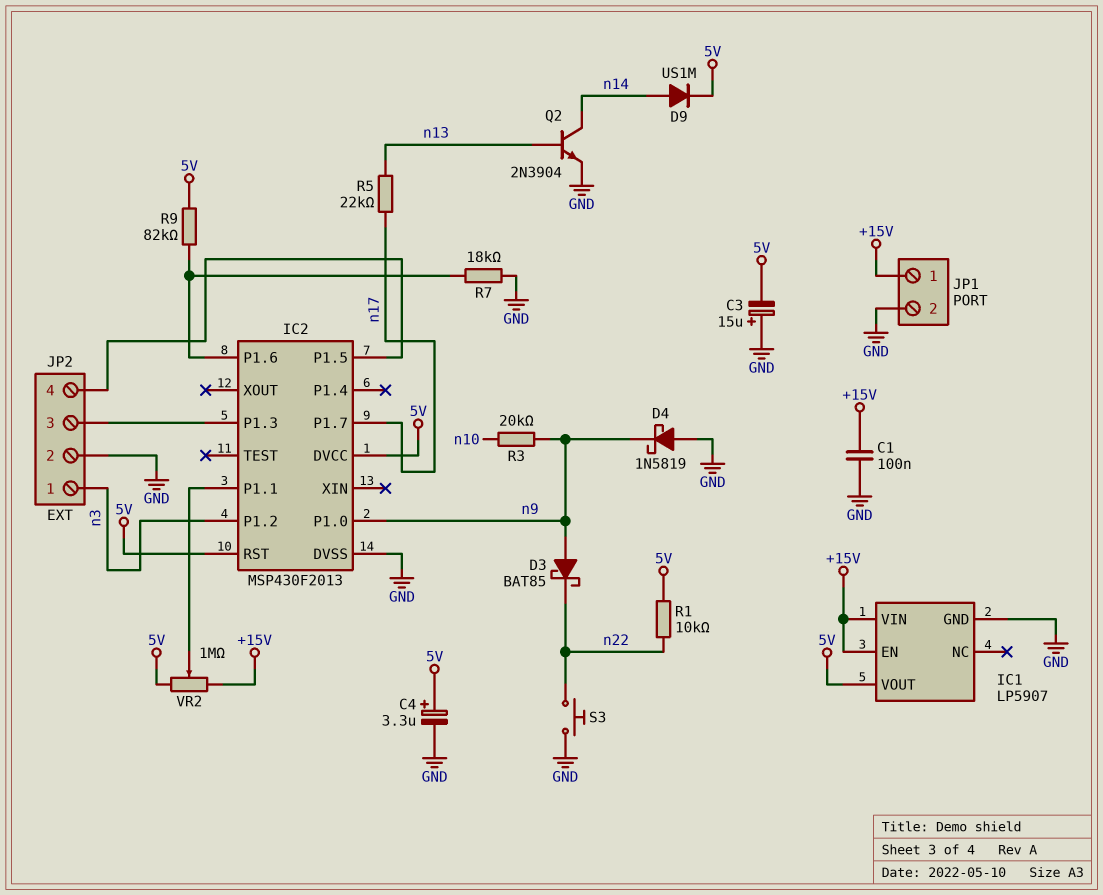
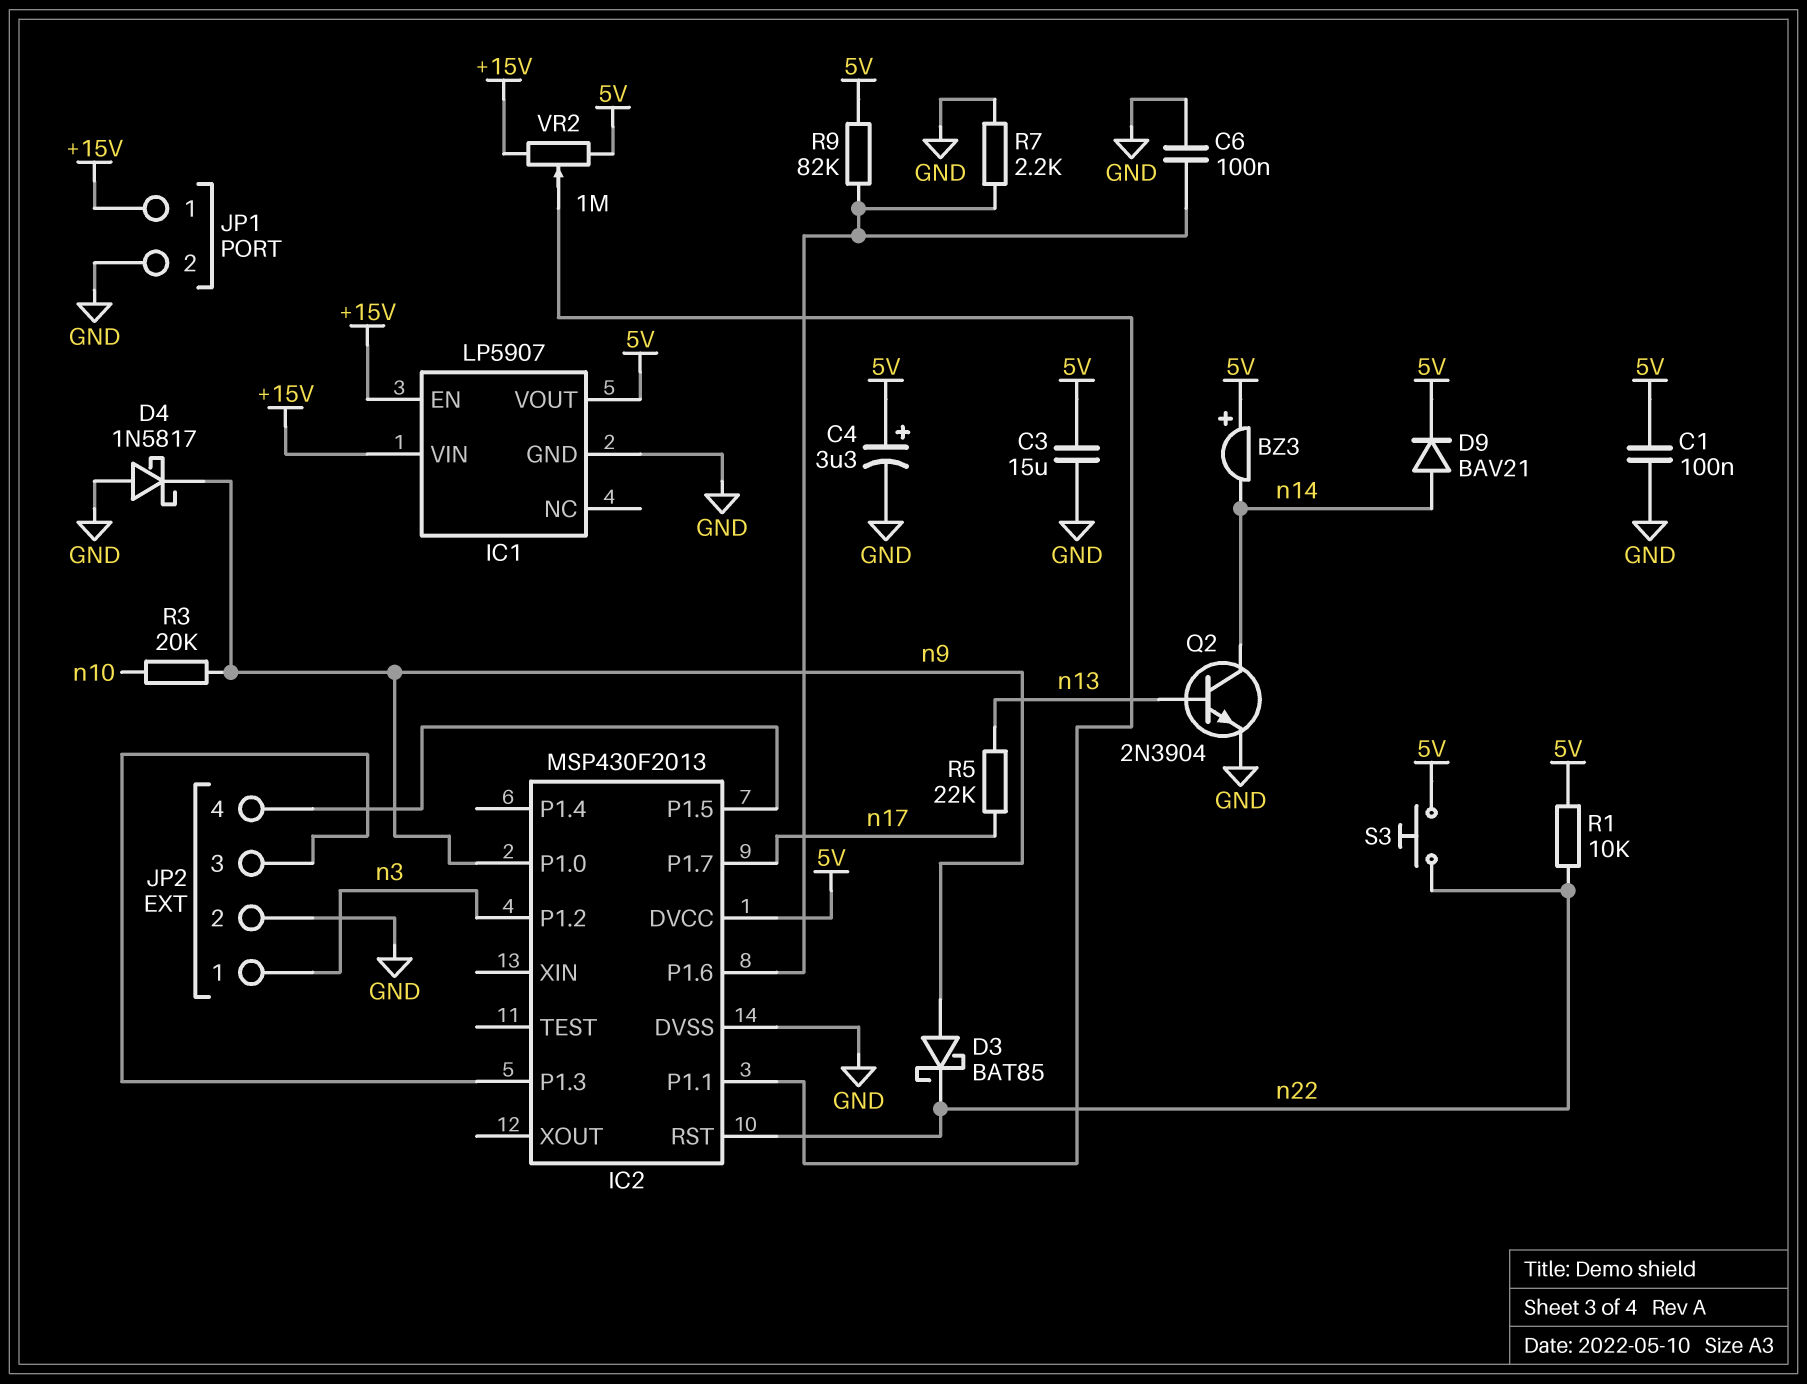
BZ3: none -> buzzer (plus 5V, minus n14)
C1: 100nF (+15V, GND) -> 100nF (5V, GND)
C3: 15uF (plus GND, minus 5V) -> 15uF (5V, GND)
C6: none -> 100nF (GND, IC2/P1.6)
D4: schottky 1N5819 (A GND, K n9) -> schottky 1N5817 (A GND, K n9)
D9: diode US1M (A n14, K 5V) -> diode BAV21 (A n14, K 5V)
IC2 pin RST: 5V -> n22
R7: 18k (GND, IC2/P1.6) -> 2.2k (GND, IC2/P1.6)
S3: button (GND, n22) -> button (5V, n22)

